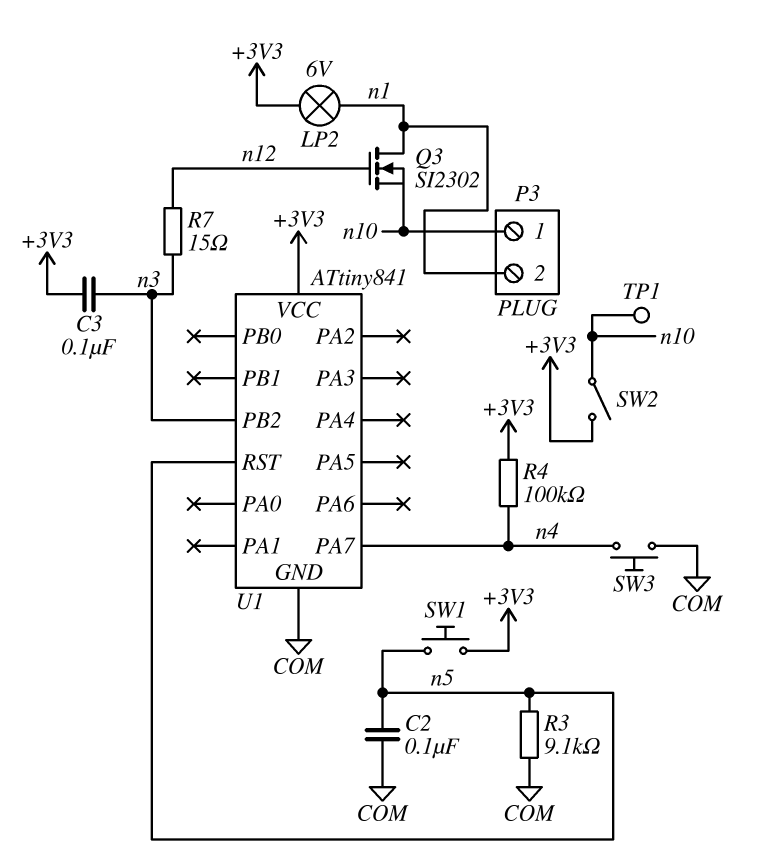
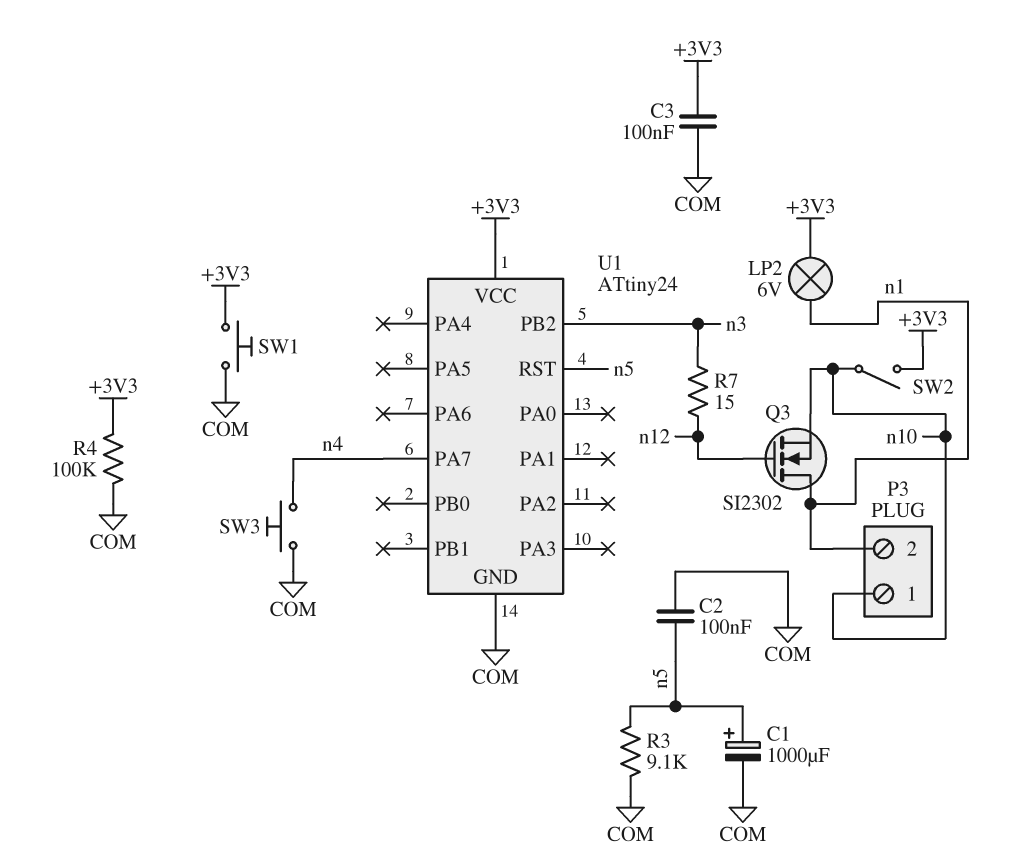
C1: none -> 1000uF (plus n5, minus COM)
C3: 100nF (+3V3, n3) -> 100nF (+3V3, COM)
R4: 100k (+3V3, n4) -> 100k (+3V3, COM)
SW1: button (+3V3, n5) -> button (+3V3, COM)
TP1: test point (n10) -> none
U1: ATtiny841 -> ATtiny24

